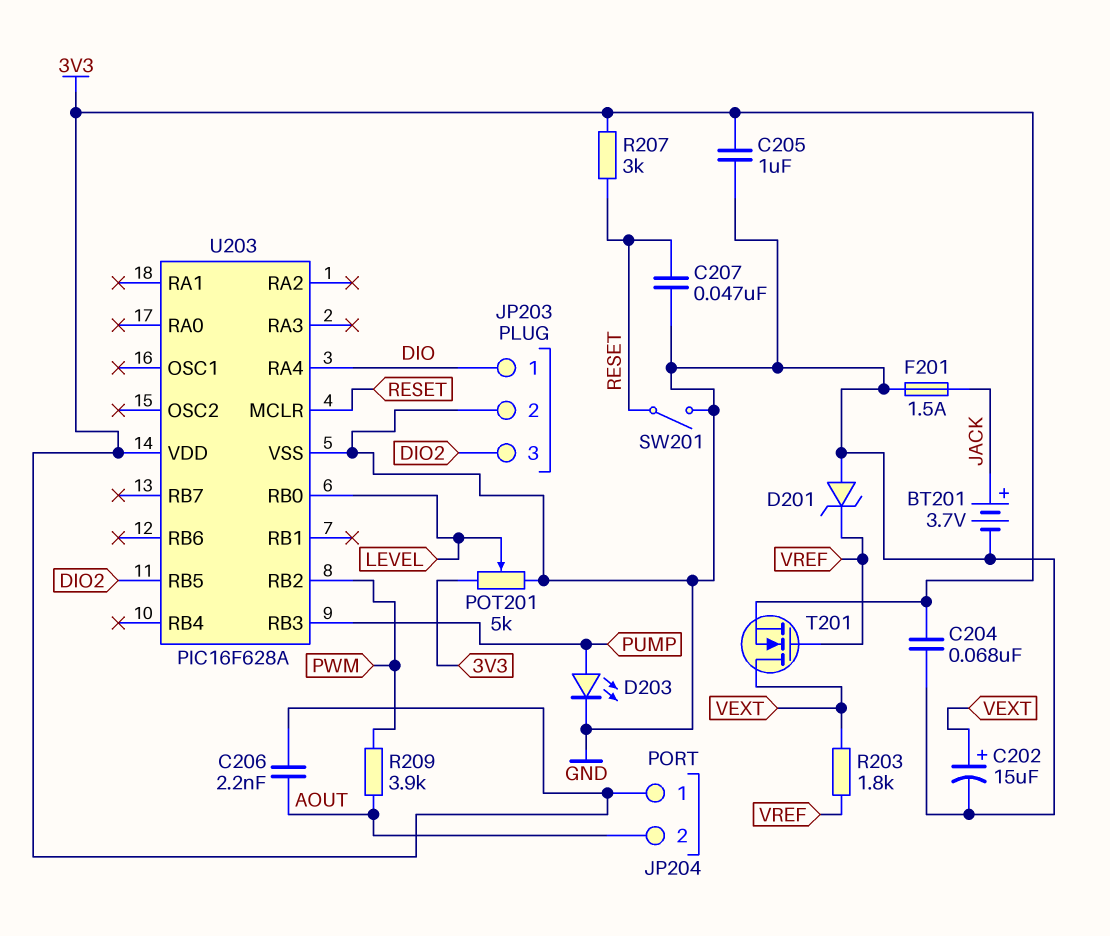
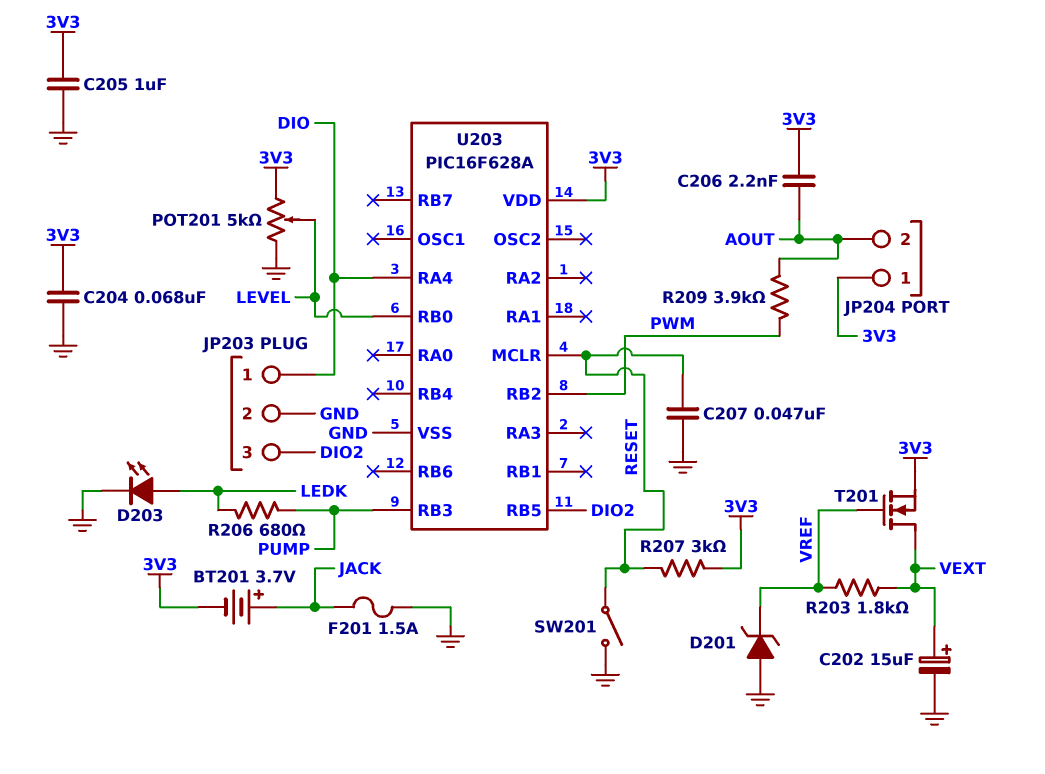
BT201: 3.7V (plus JACK, minus GND) -> 3.7V (plus JACK, minus 3V3)
D203: LED (A PUMP, K GND) -> LED (A LEDK, K GND)
R206: none -> 680 (LEDK, PUMP)

